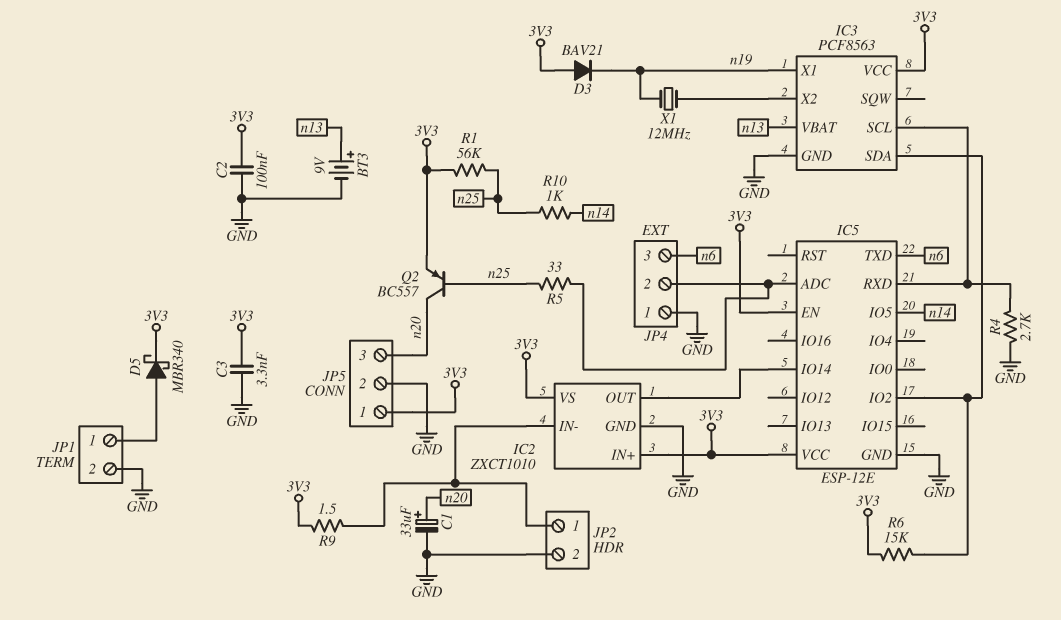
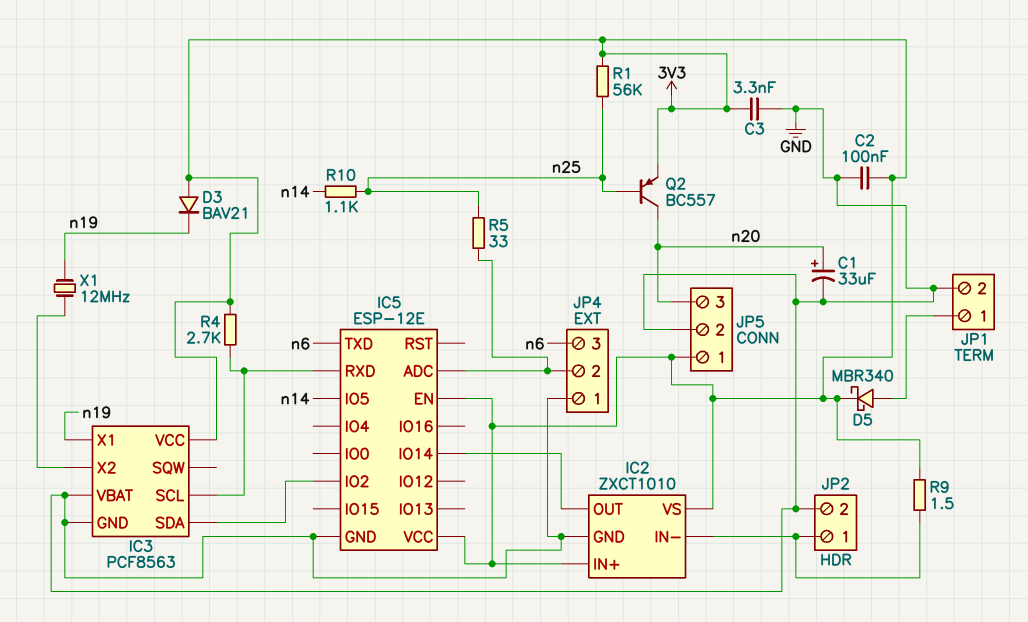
BT3: 9V (plus n13, minus GND) -> none
IC3 pin VBAT: n13 -> GND
R4: 2.7k (GND, IC3/SCL) -> 2.7k (3V3, IC3/SCL)
R6: 15k (3V3, IC3/SDA) -> none
R10: 1k (n14, n25) -> 1.1k (n14, n25)

